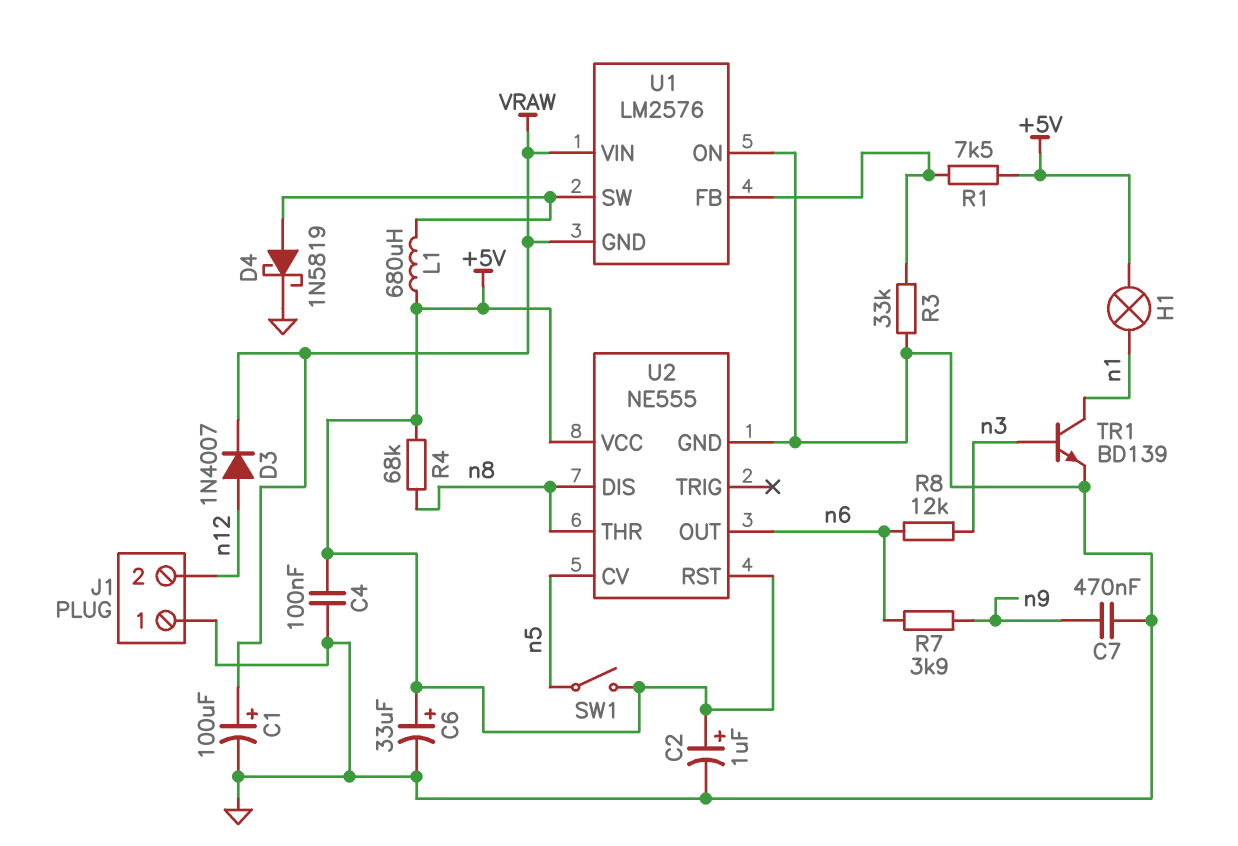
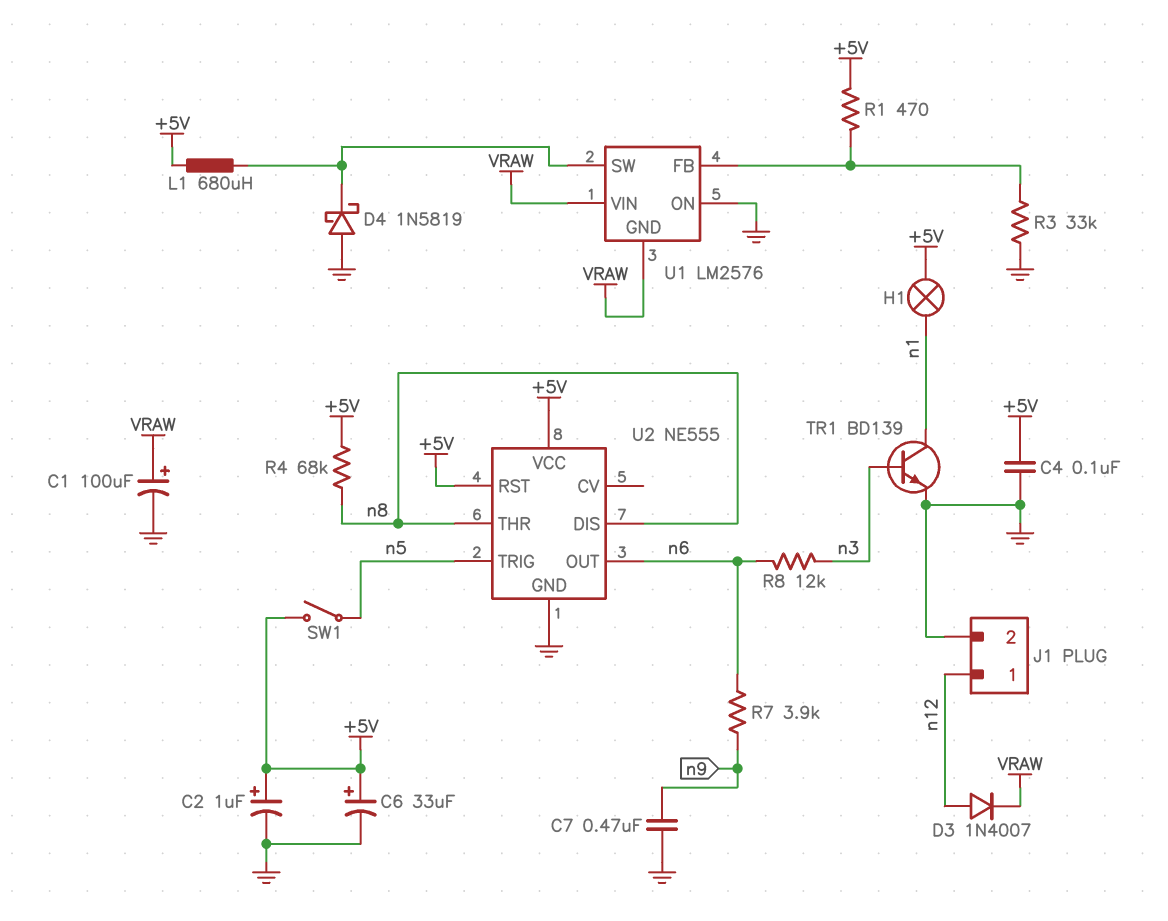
D4: schottky 1N5819 (A U1/SW, K GND) -> schottky 1N5819 (A GND, K U1/SW)
J1 pin 1: GND -> n12
J1 pin 2: n12 -> GND
R1: 7.5k (+5V, U1/FB) -> 470 (+5V, U1/FB)
U2 pin CV: n5 -> none
U2 pin TRIG: none -> n5

